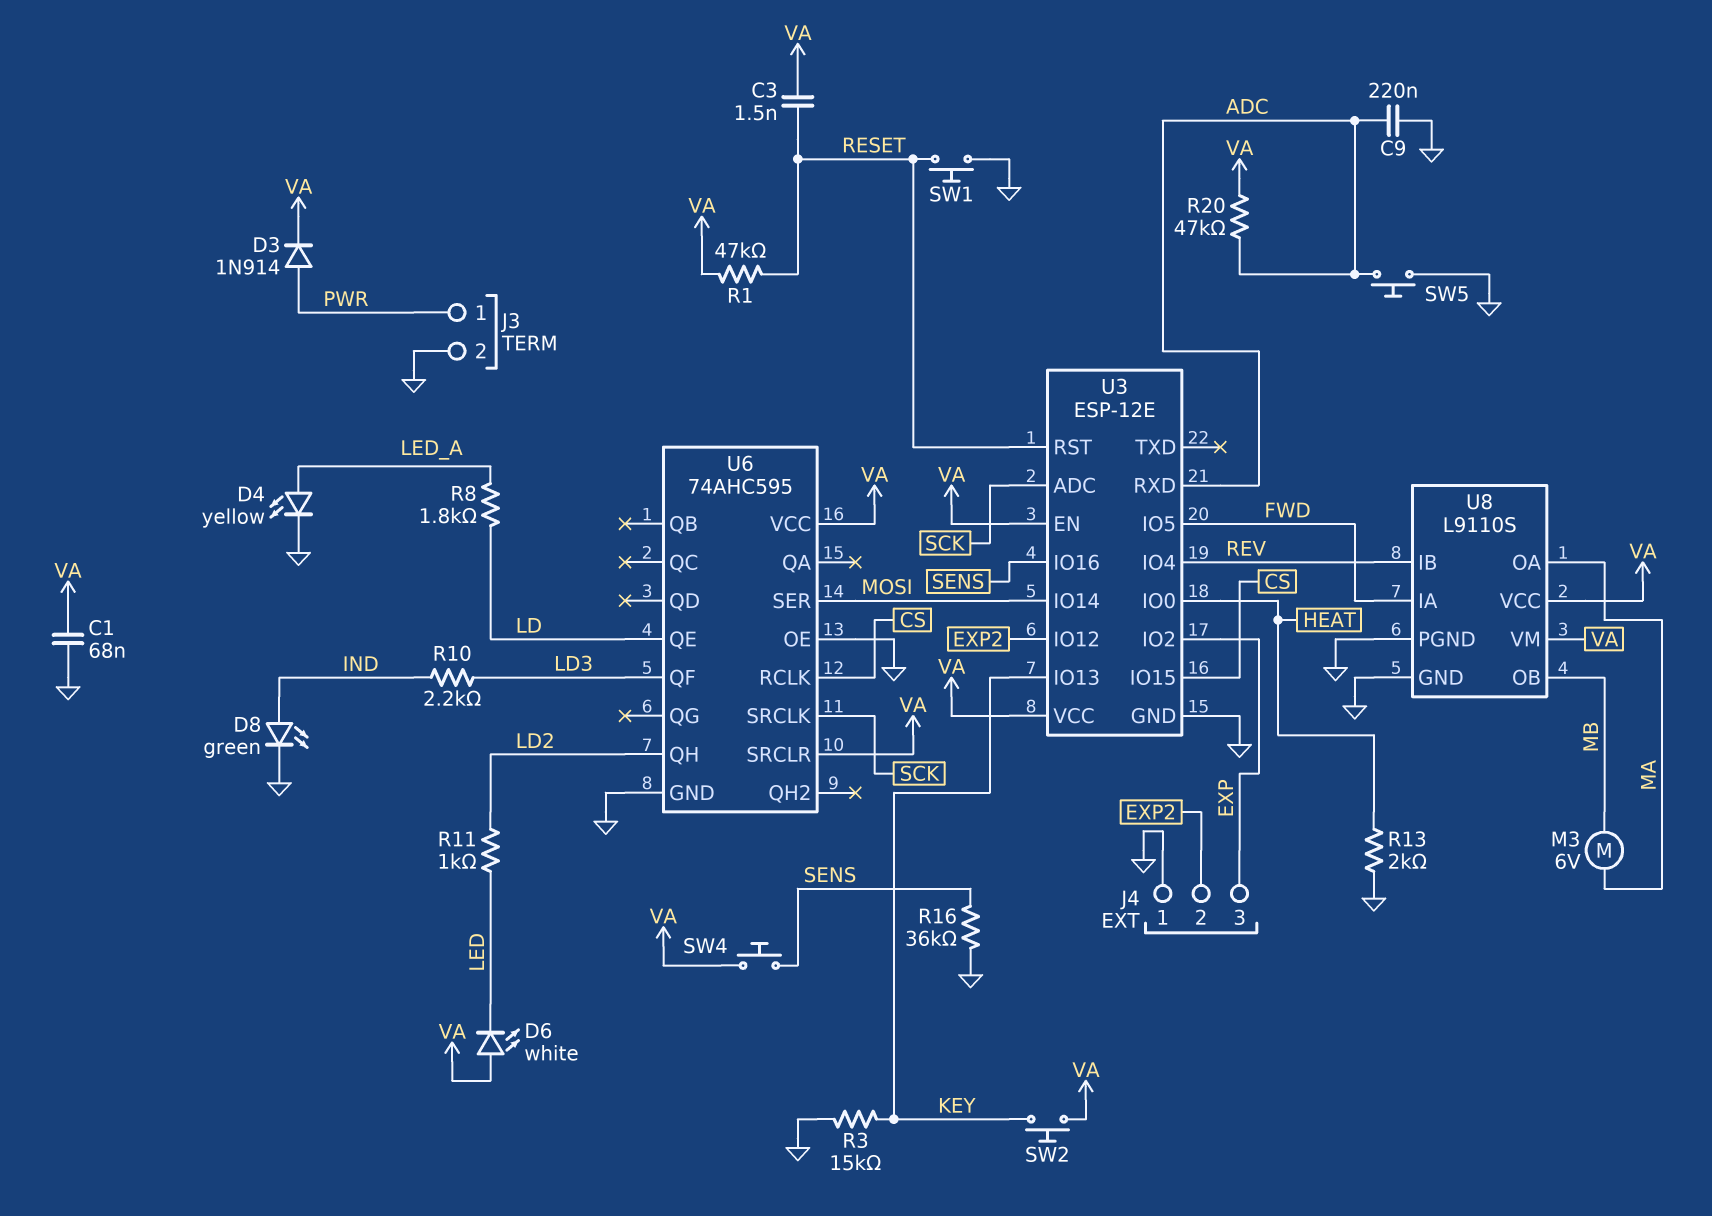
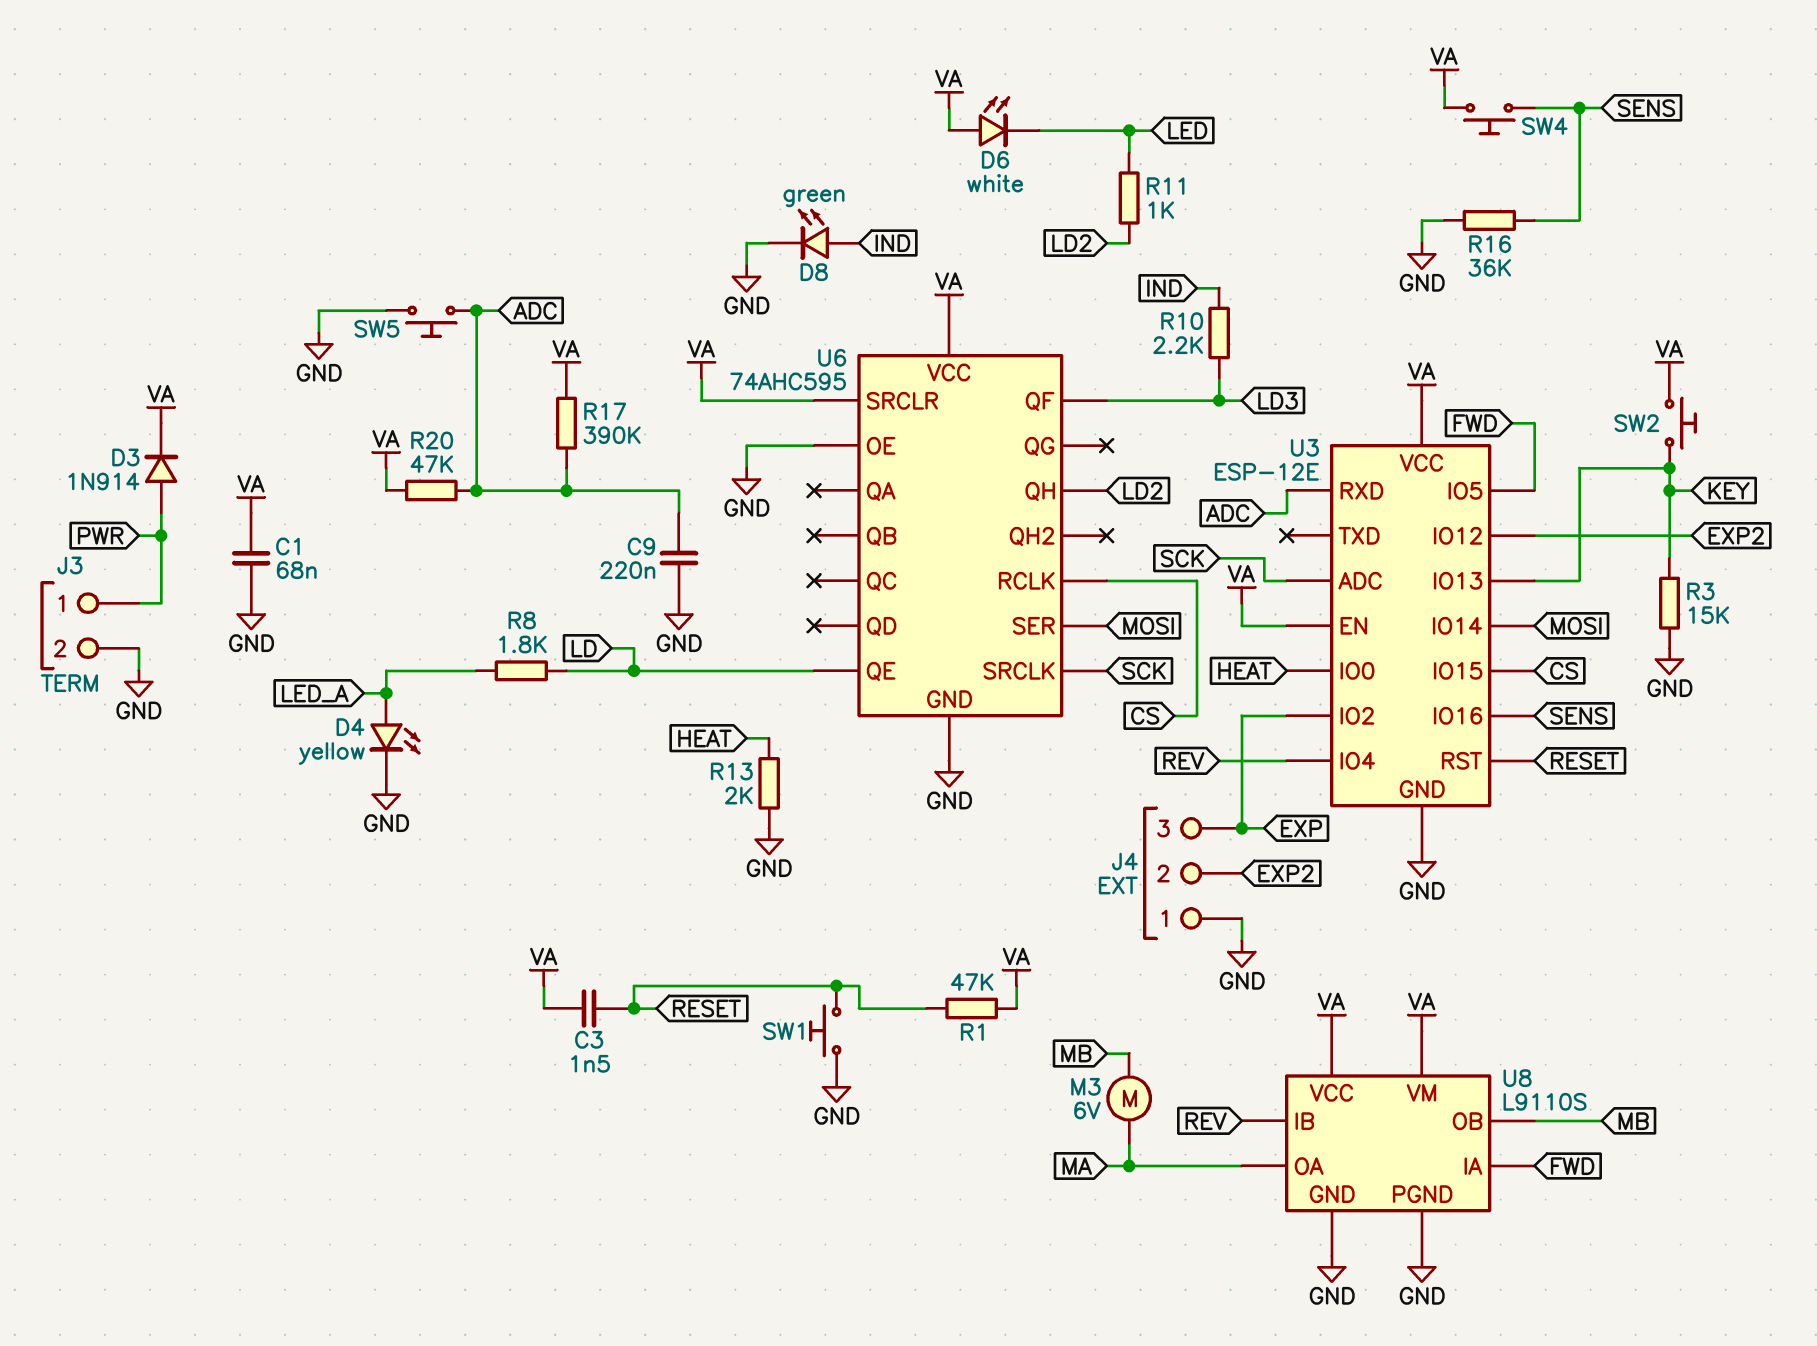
R17: none -> 390k (ADC, VA)

